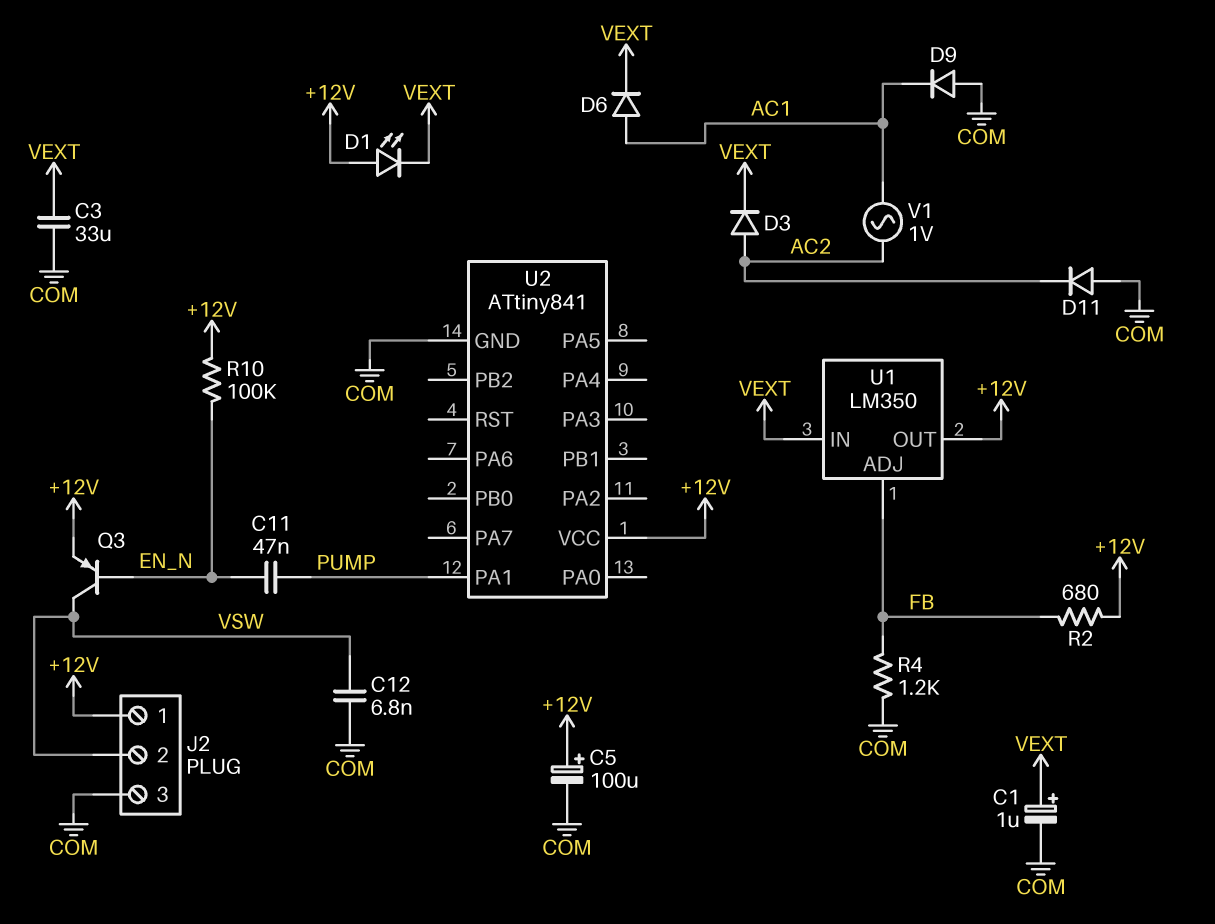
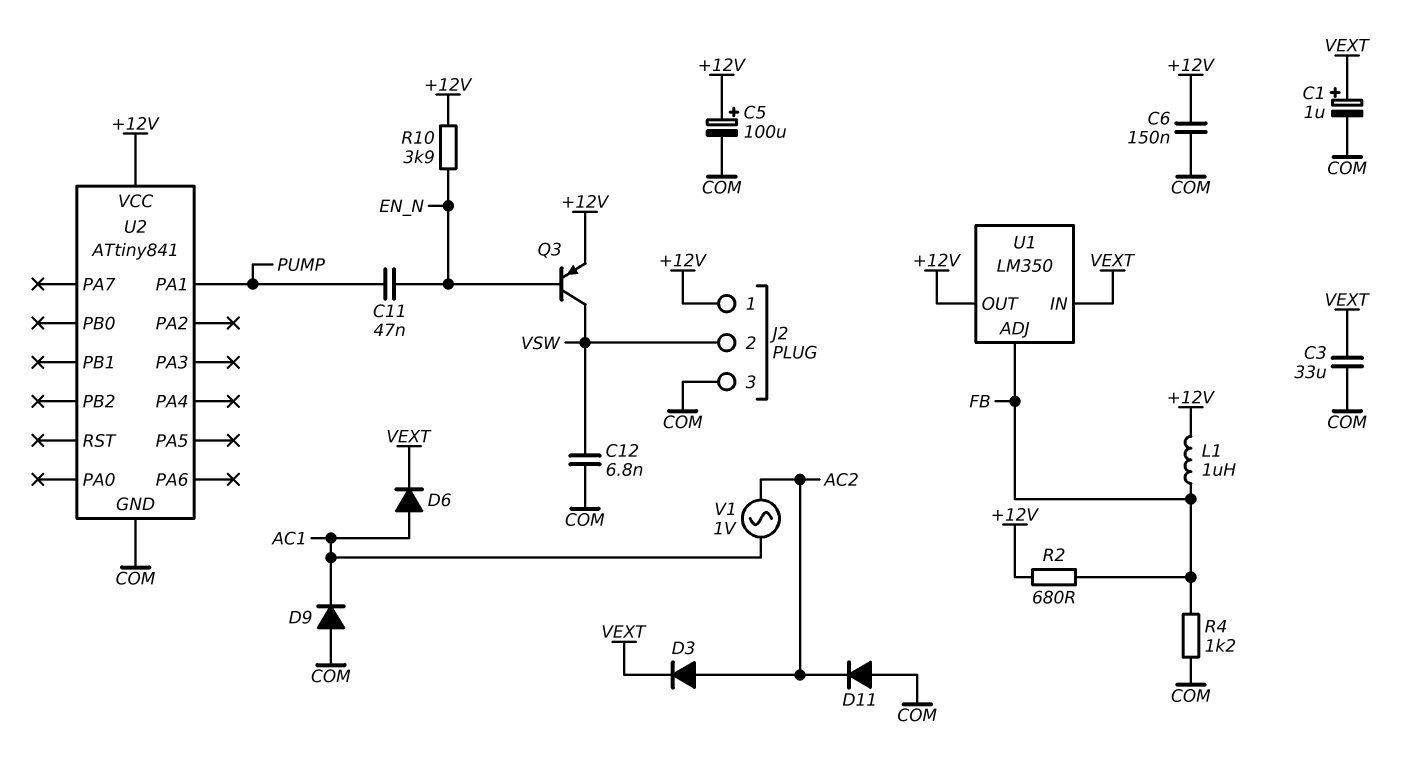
C6: none -> 150nF (+12V, COM)
D1: LED (A +12V, K VEXT) -> none
L1: none -> 1uH (+12V, FB)
R10: 100k (+12V, EN_N) -> 3.9k (+12V, EN_N)

